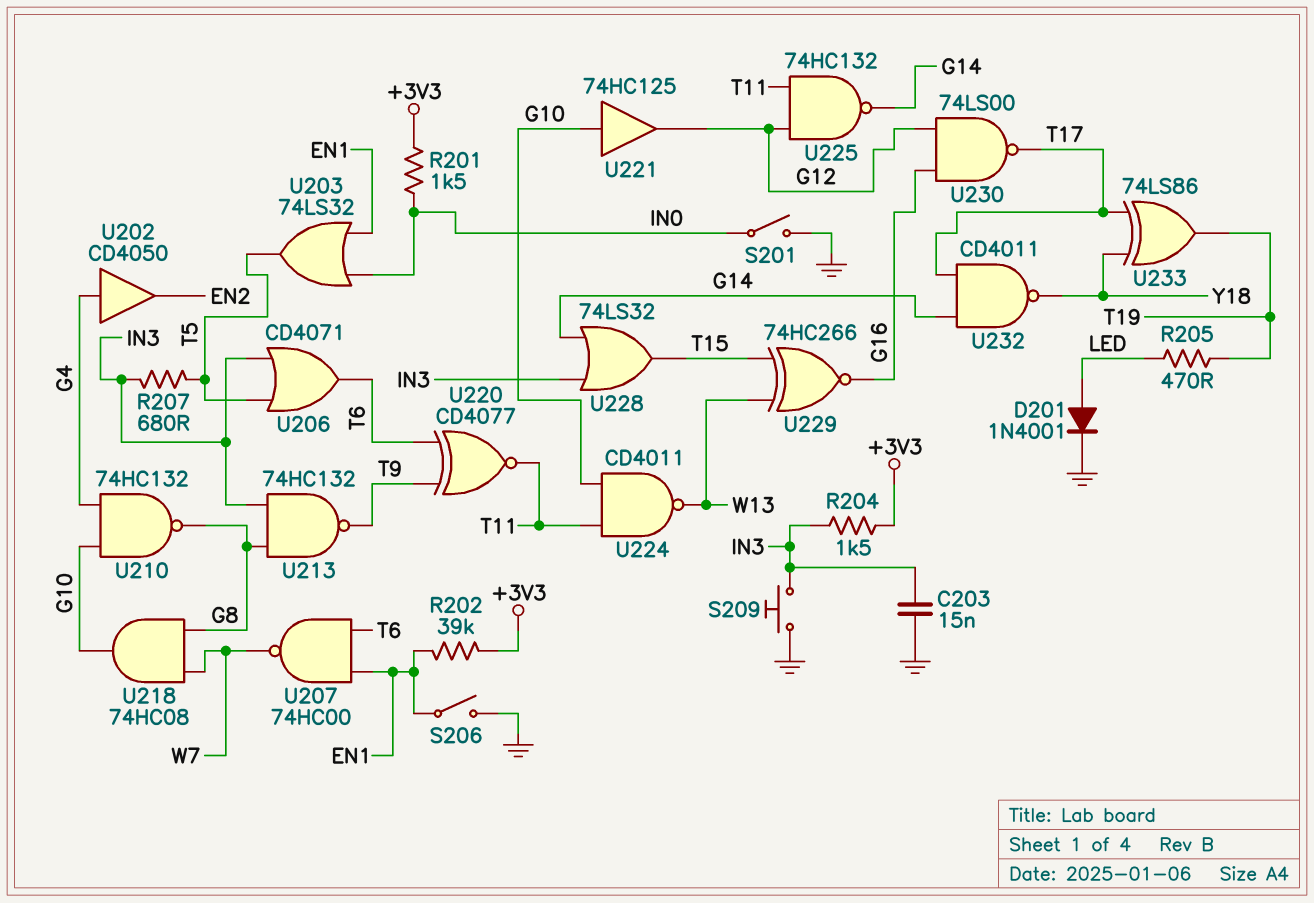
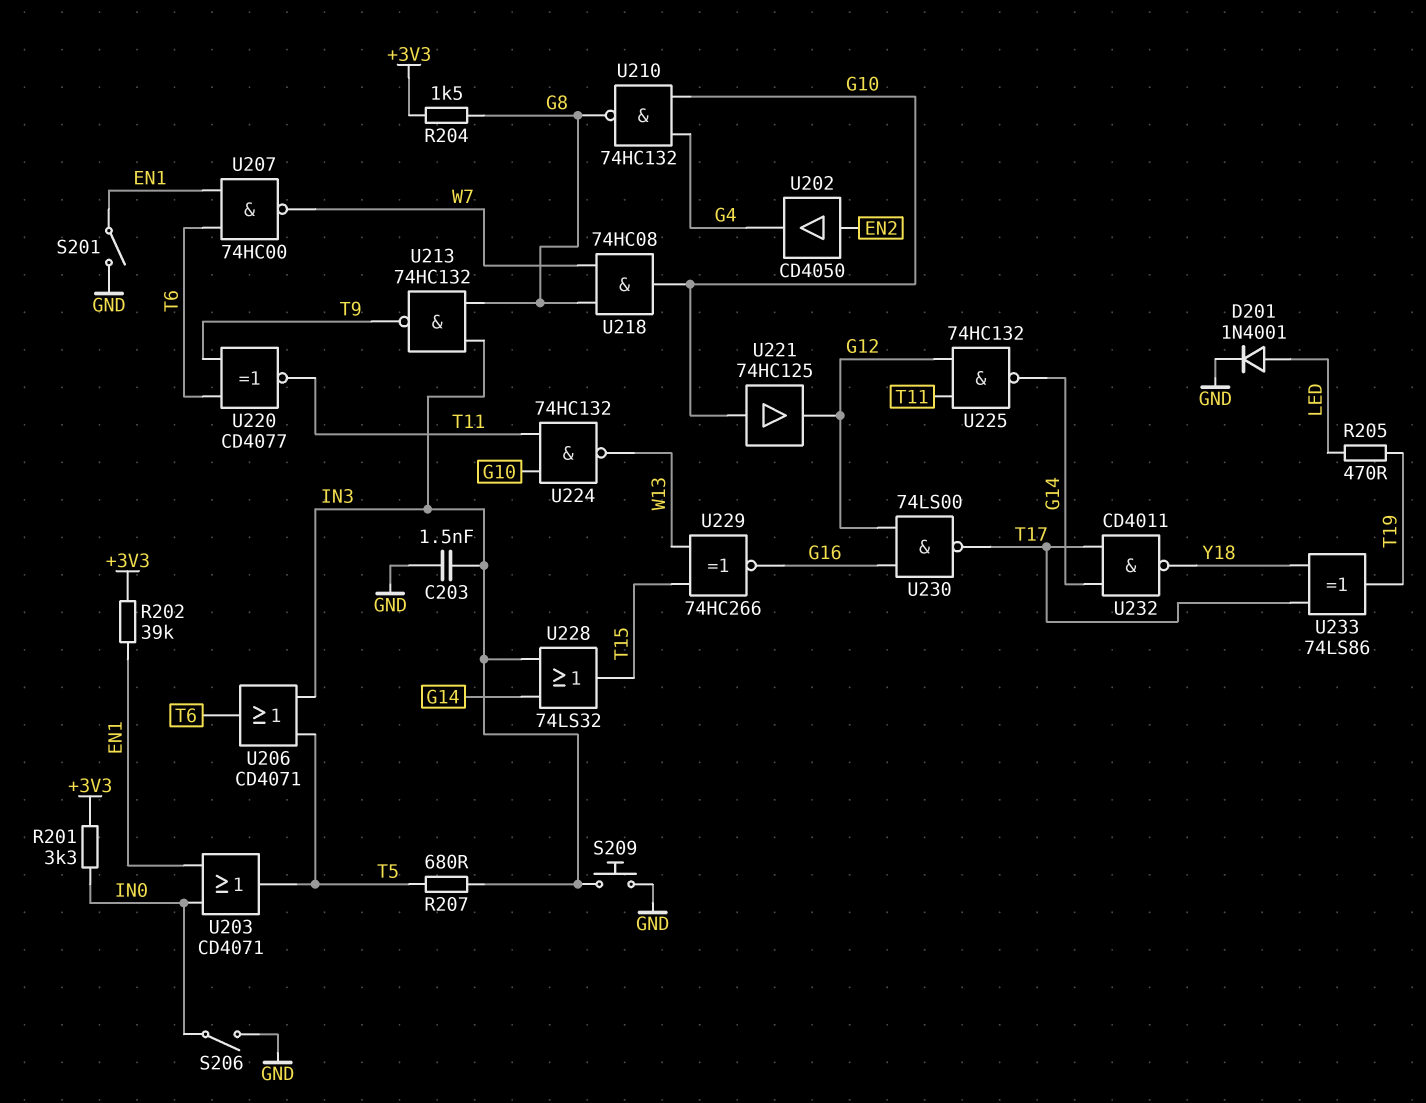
C203: 15nF (GND, IN3) -> 1.5nF (GND, IN3)
R201: 1.5k (+3V3, IN0) -> 3.3k (+3V3, IN0)
R204: 1.5k (+3V3, IN3) -> 1.5k (+3V3, G8)
S201: switch (GND, IN0) -> switch (EN1, GND)
S206: switch (EN1, GND) -> switch (GND, IN0)
U202: buffer CD4050 (in G4, out EN2) -> buffer CD4050 (in EN2, out G4)
U203: OR 74LS32 (in EN1, in IN0, out T5) -> OR CD4071 (in EN1, in IN0, out T5)
U224: NAND CD4011 (in G10, in T11, out W13) -> NAND 74HC132 (in G10, in T11, out W13)

